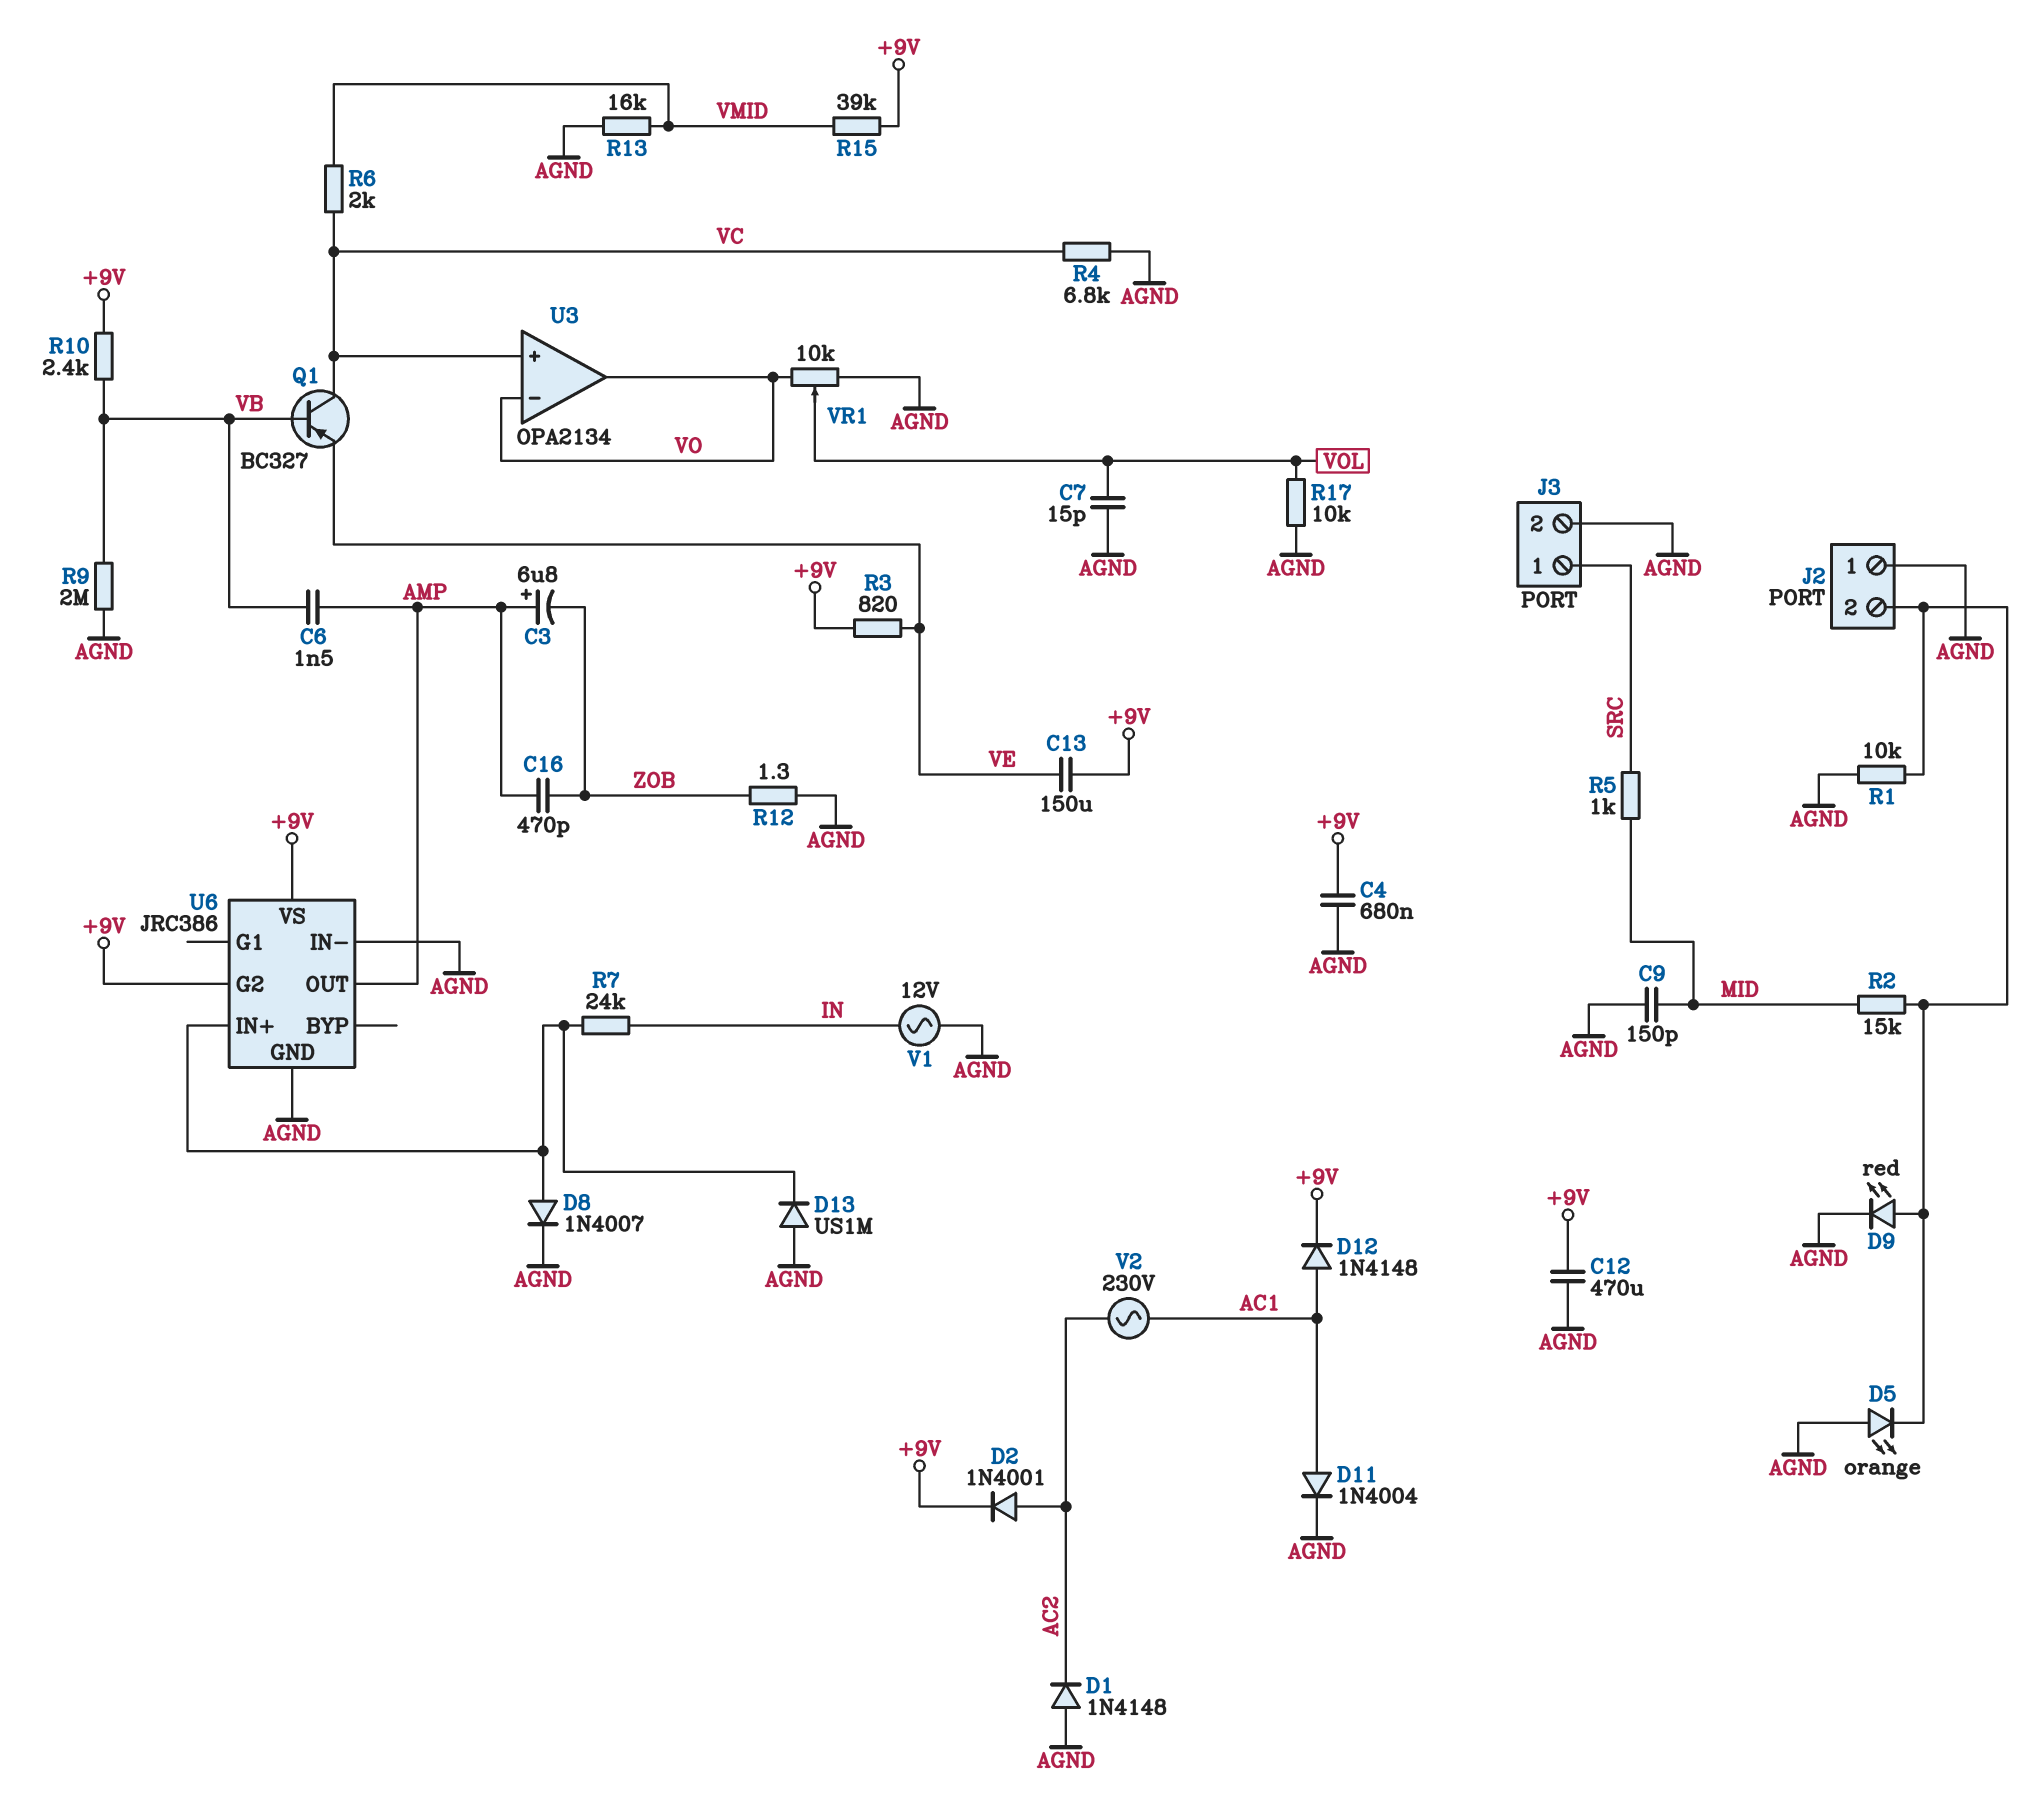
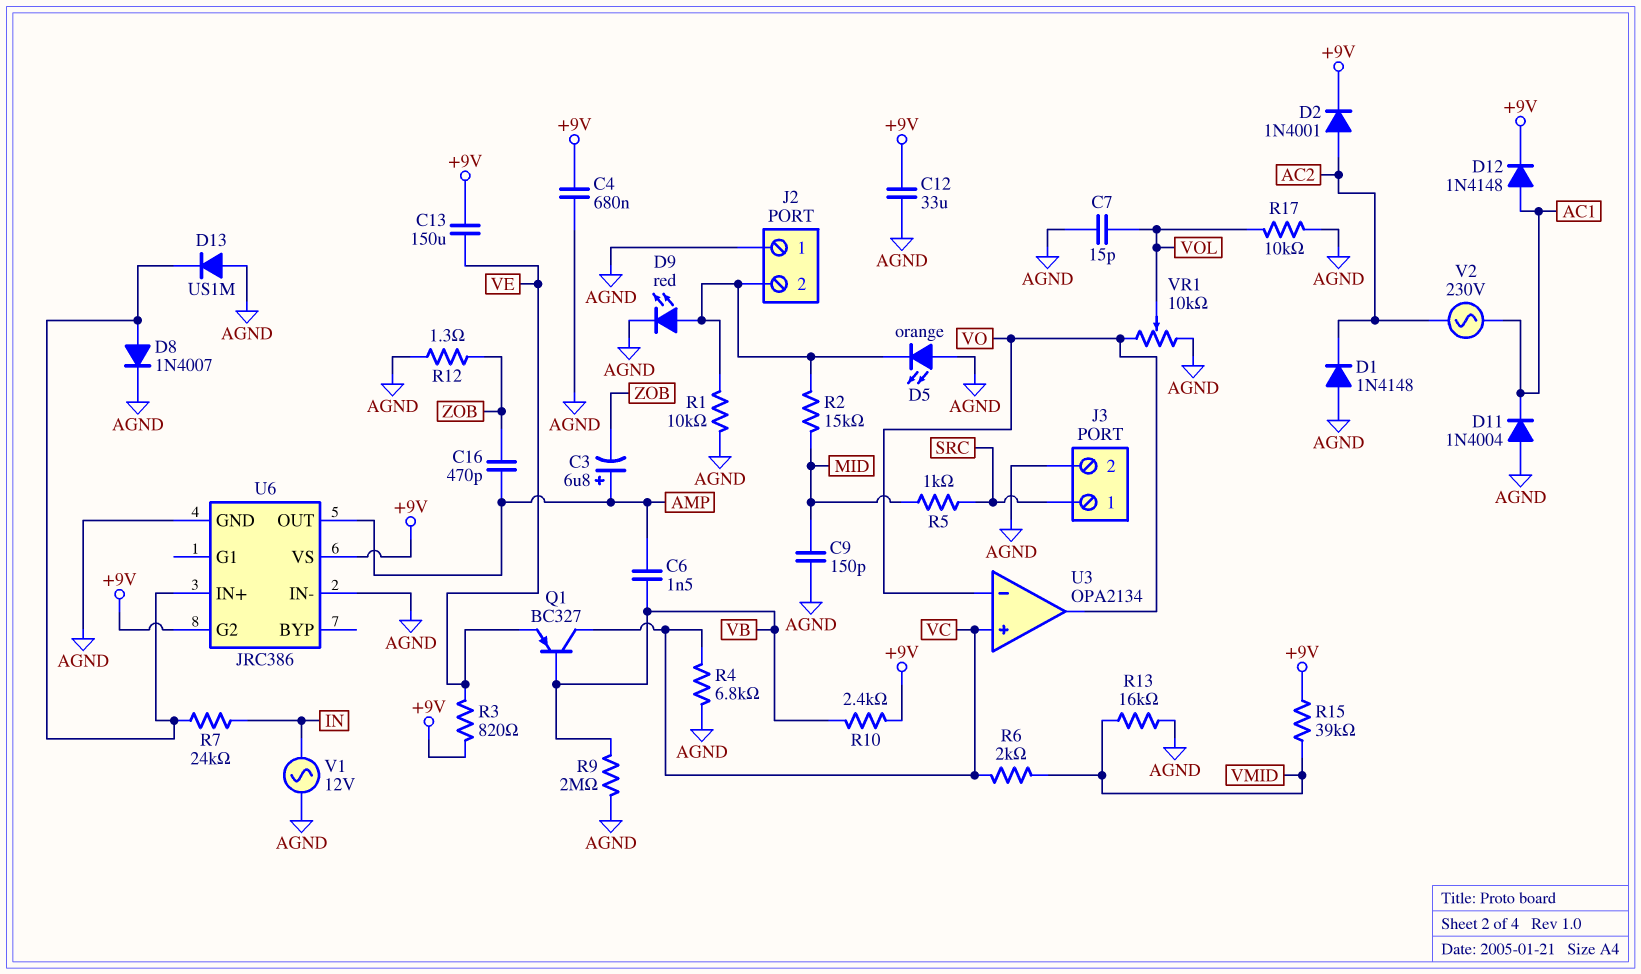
C12: 470uF (+9V, AGND) -> 33uF (+9V, AGND)
D11: diode 1N4004 (A AC1, K AGND) -> diode 1N4004 (A AGND, K AC1)

